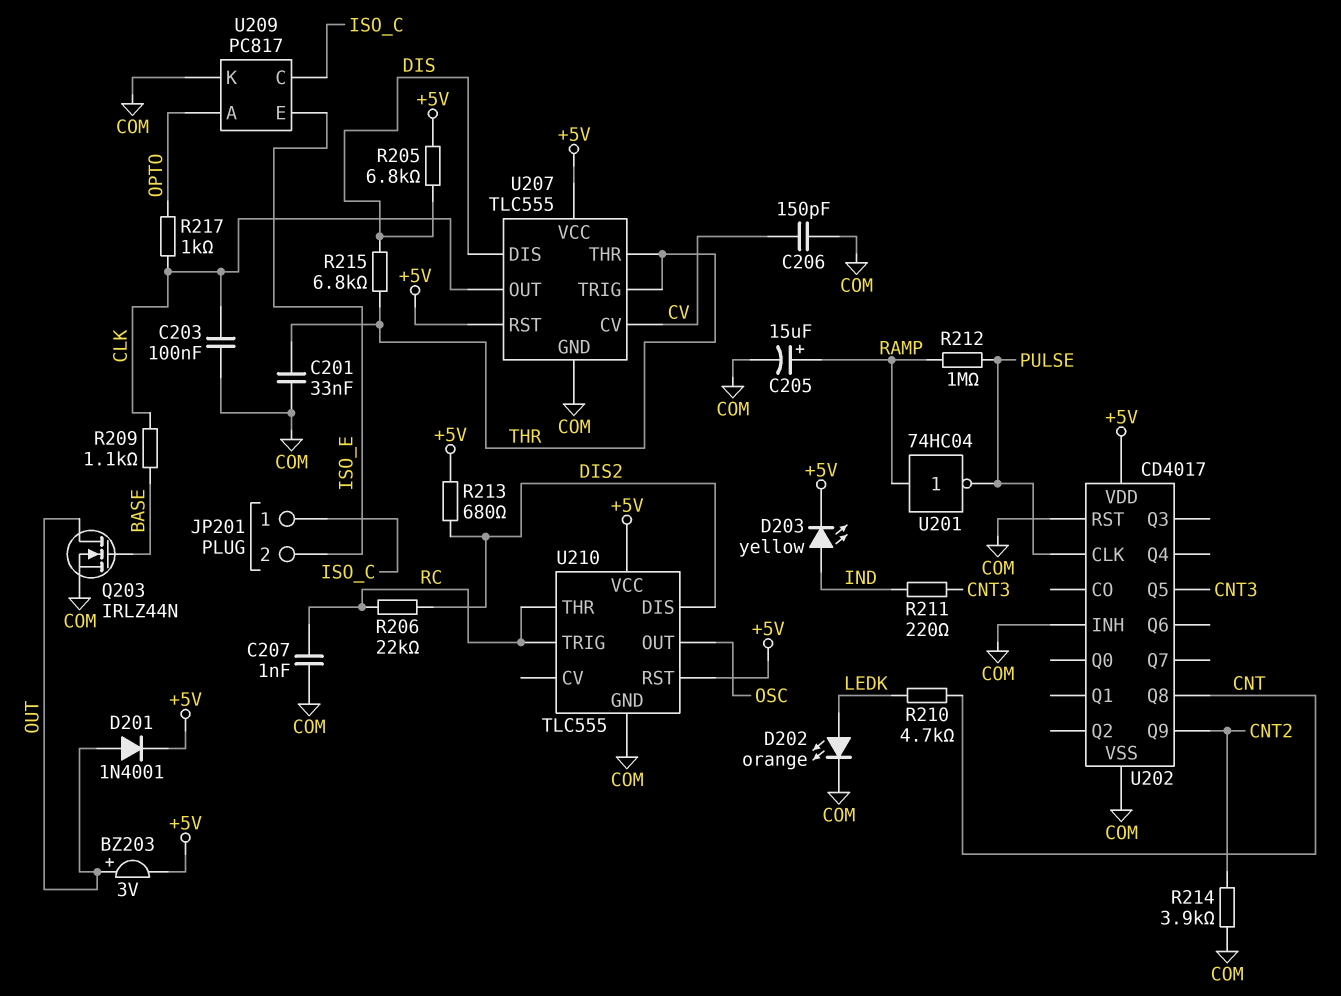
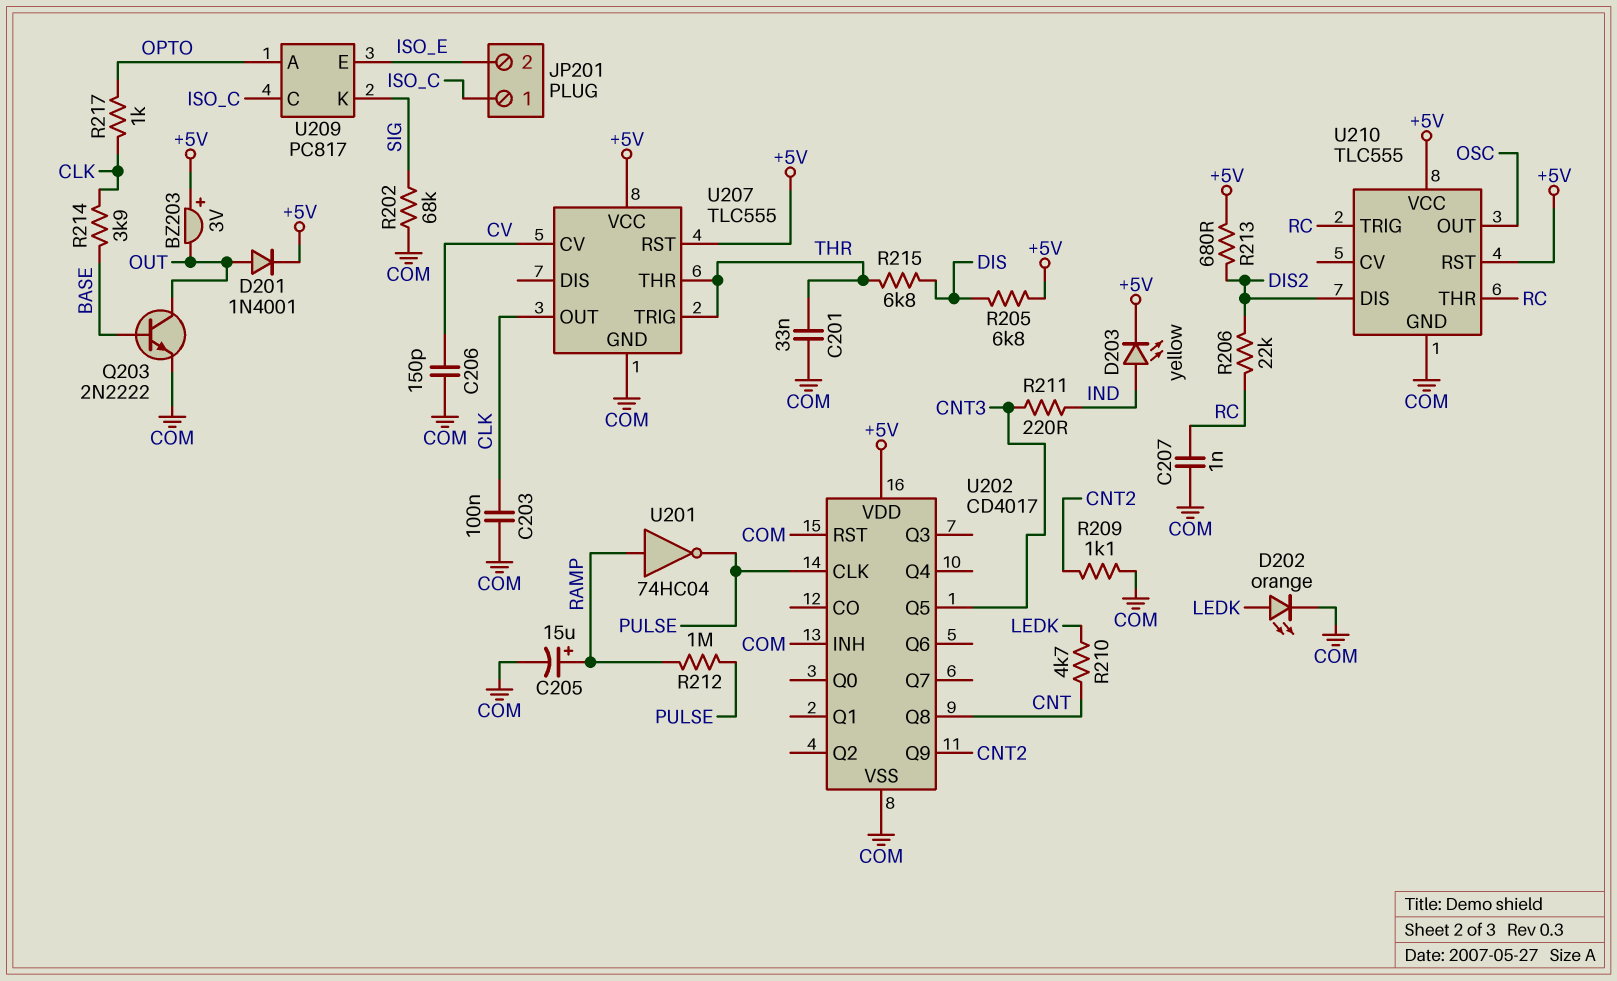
BZ203: buzzer 3V (plus OUT, minus +5V) -> buzzer 3V (plus +5V, minus OUT)
Q203: NMOS IRLZ44N (G BASE, D OUT, S COM) -> NPN 2N2222 (B BASE, C OUT, E COM)
R202: none -> 68k (COM, SIG)
R209: 1.1k (BASE, CLK) -> 1.1k (CNT2, COM)
R214: 3.9k (CNT2, COM) -> 3.9k (BASE, CLK)
U207 pin DIS: DIS -> none
U209 pin K: COM -> SIG

